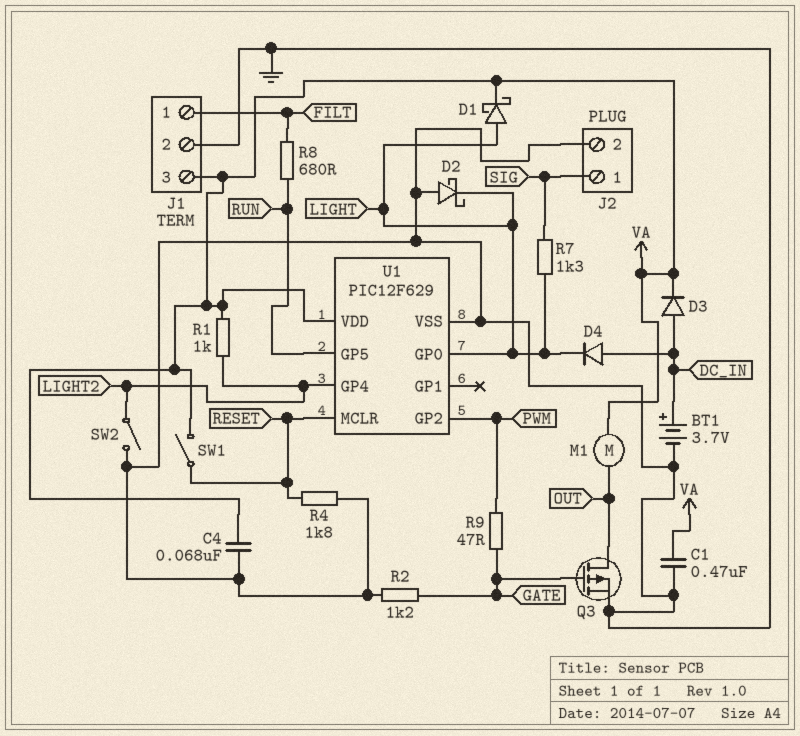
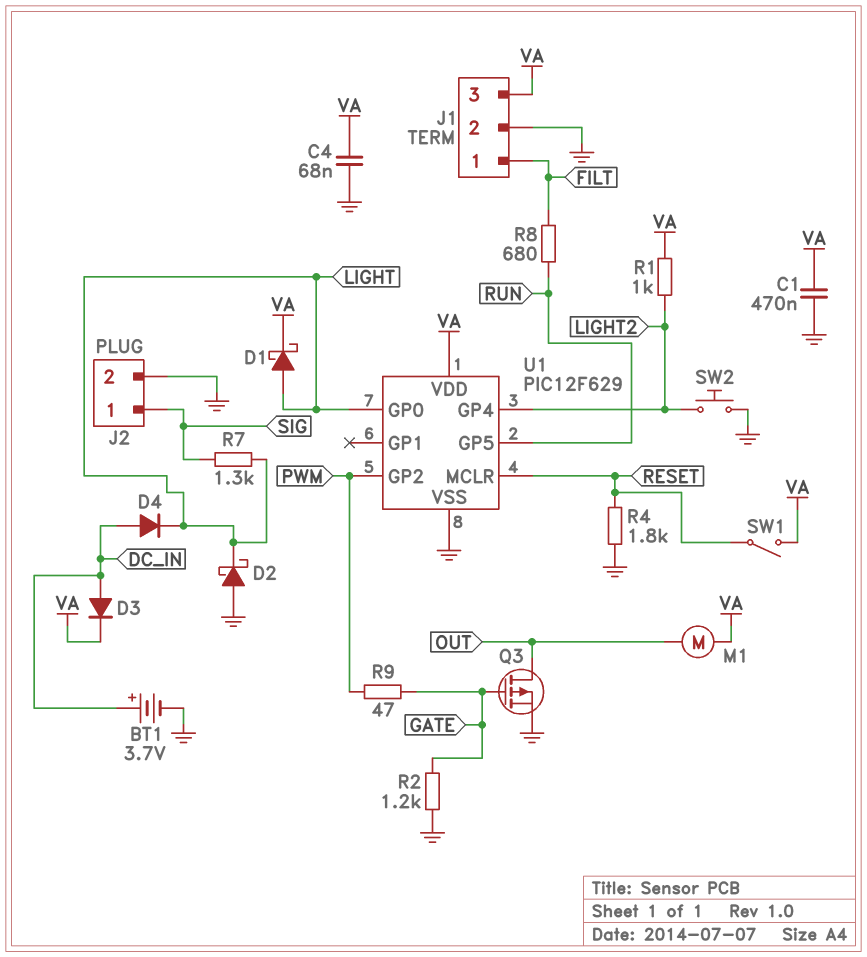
SW2: switch (GND, LIGHT2) -> button (GND, LIGHT2)

